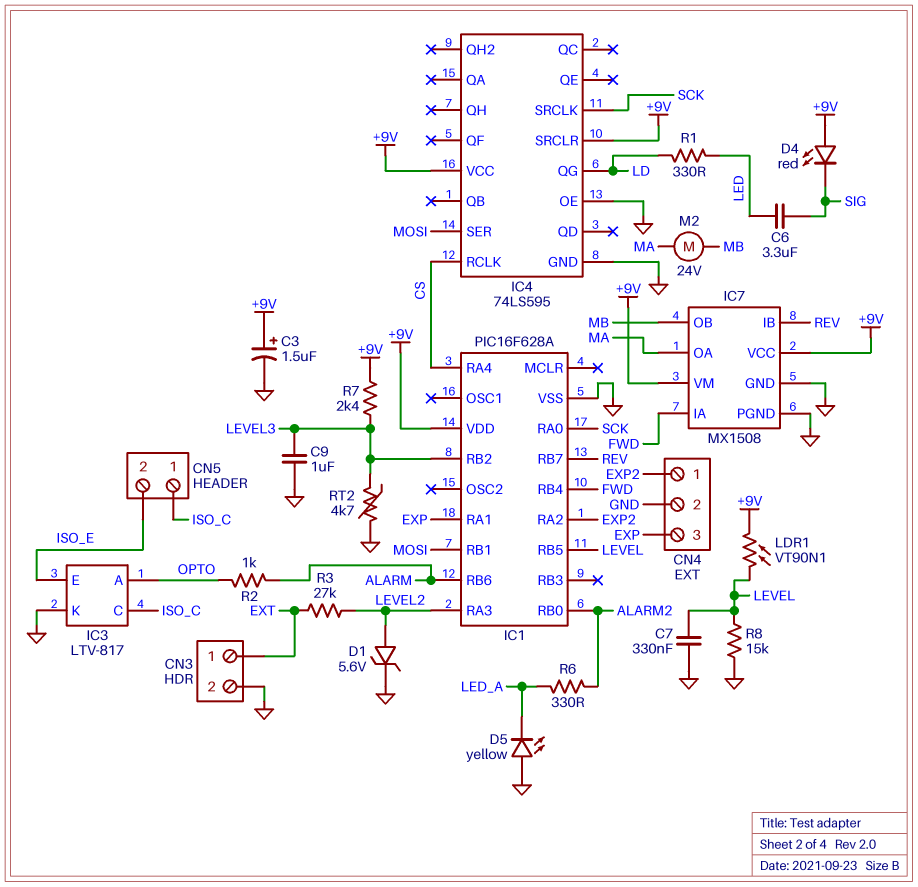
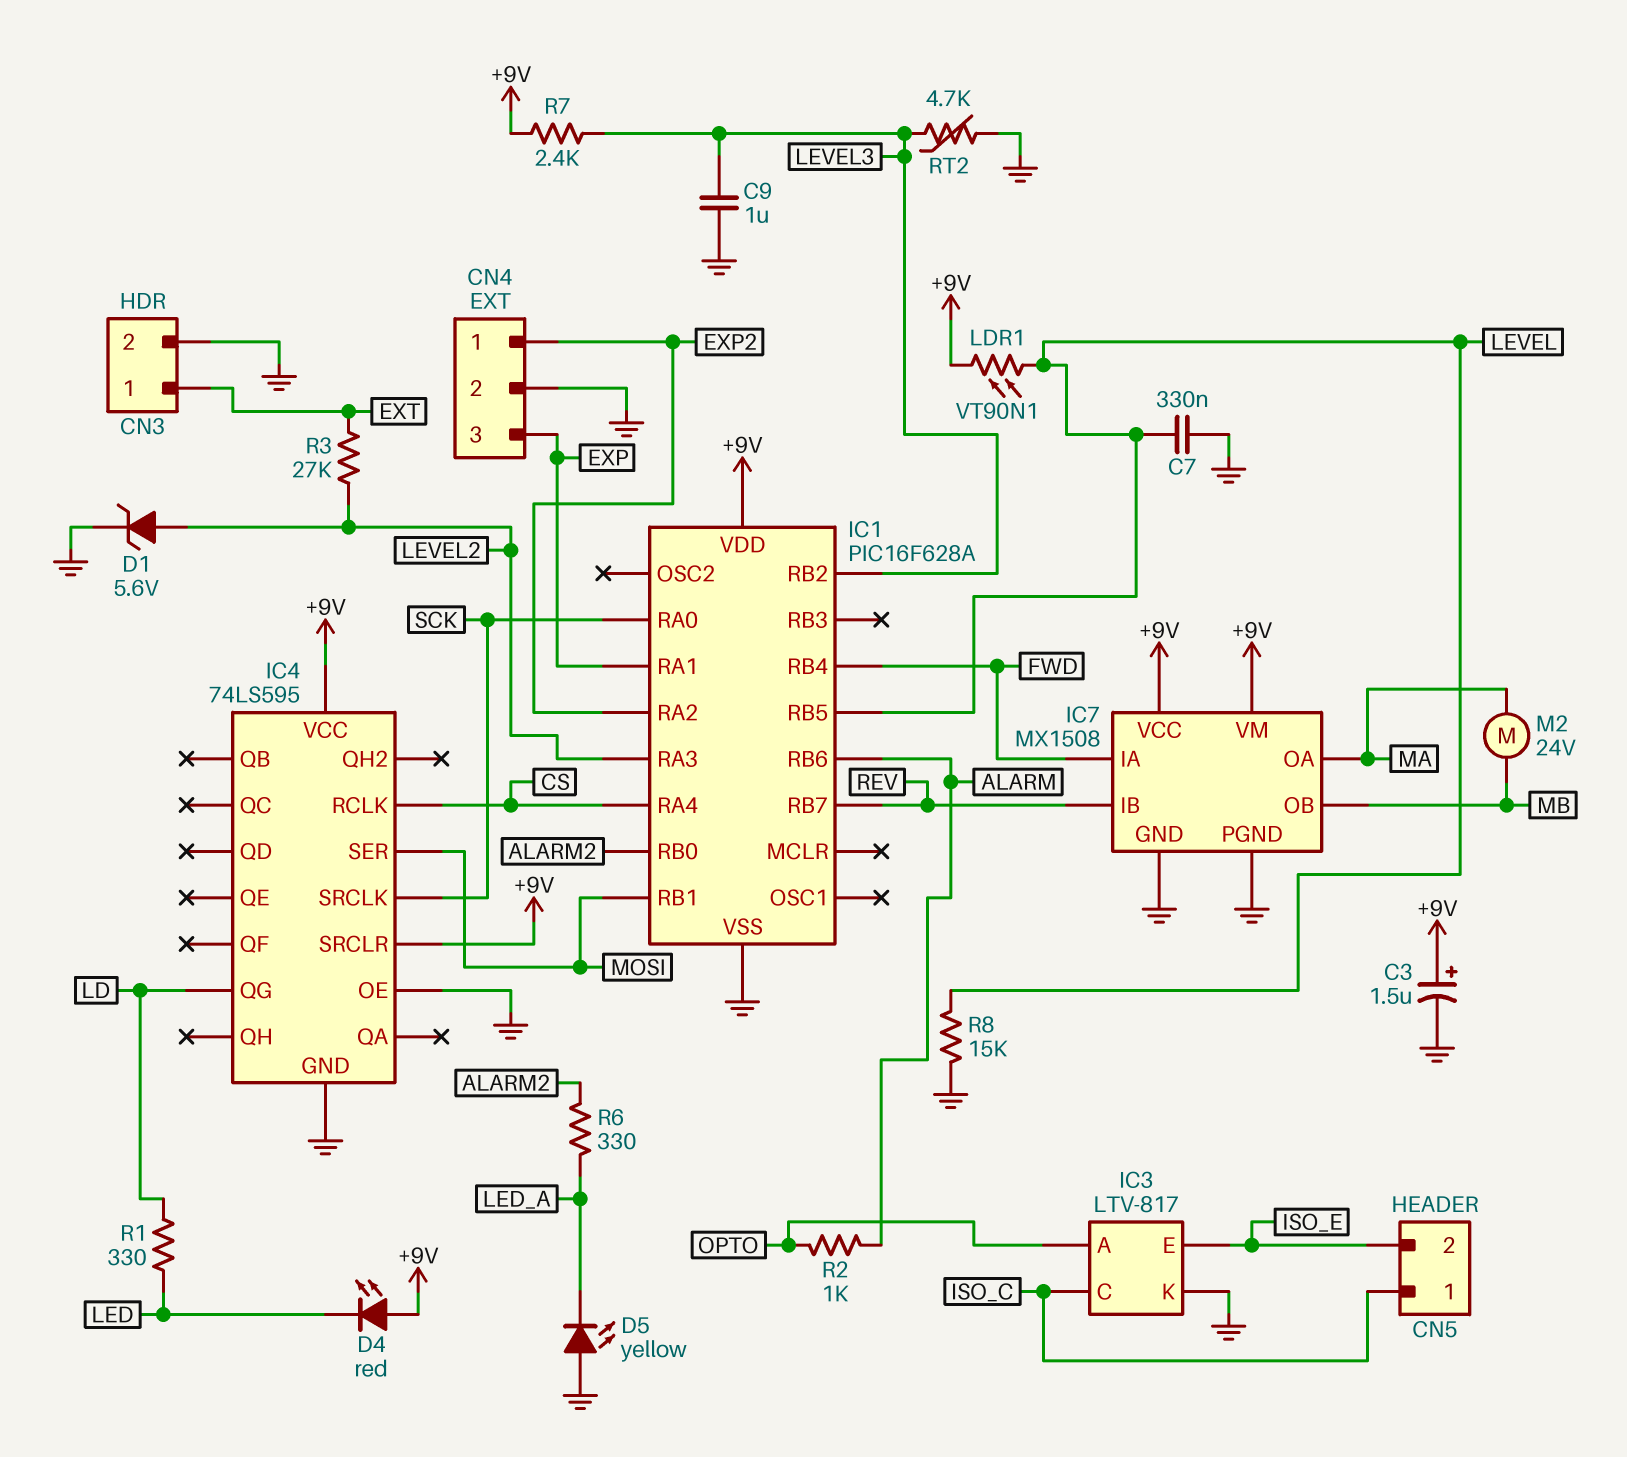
C6: 3.3uF (LED, SIG) -> none
D4: LED red (A +9V, K SIG) -> LED red (A +9V, K LED)

